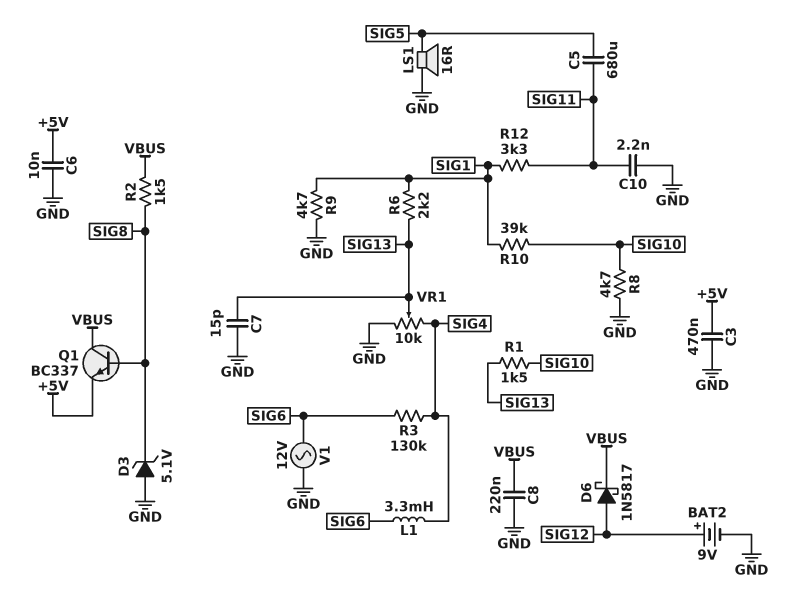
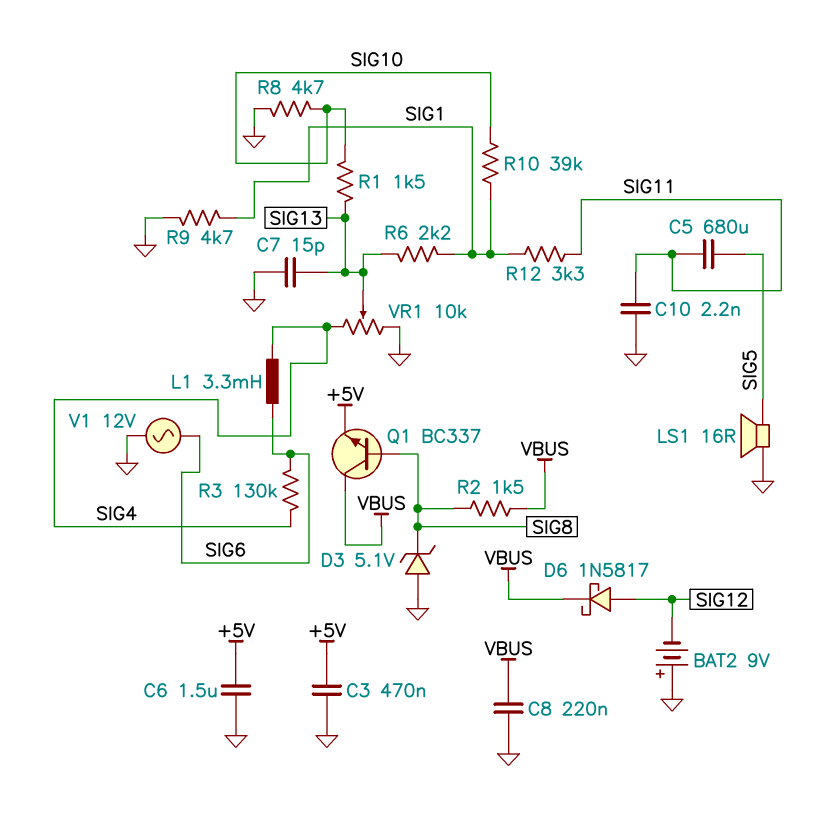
BAT2: 9V (plus SIG12, minus GND) -> 9V (plus GND, minus SIG12)
C6: 10nF (+5V, GND) -> 1.5uF (+5V, GND)

